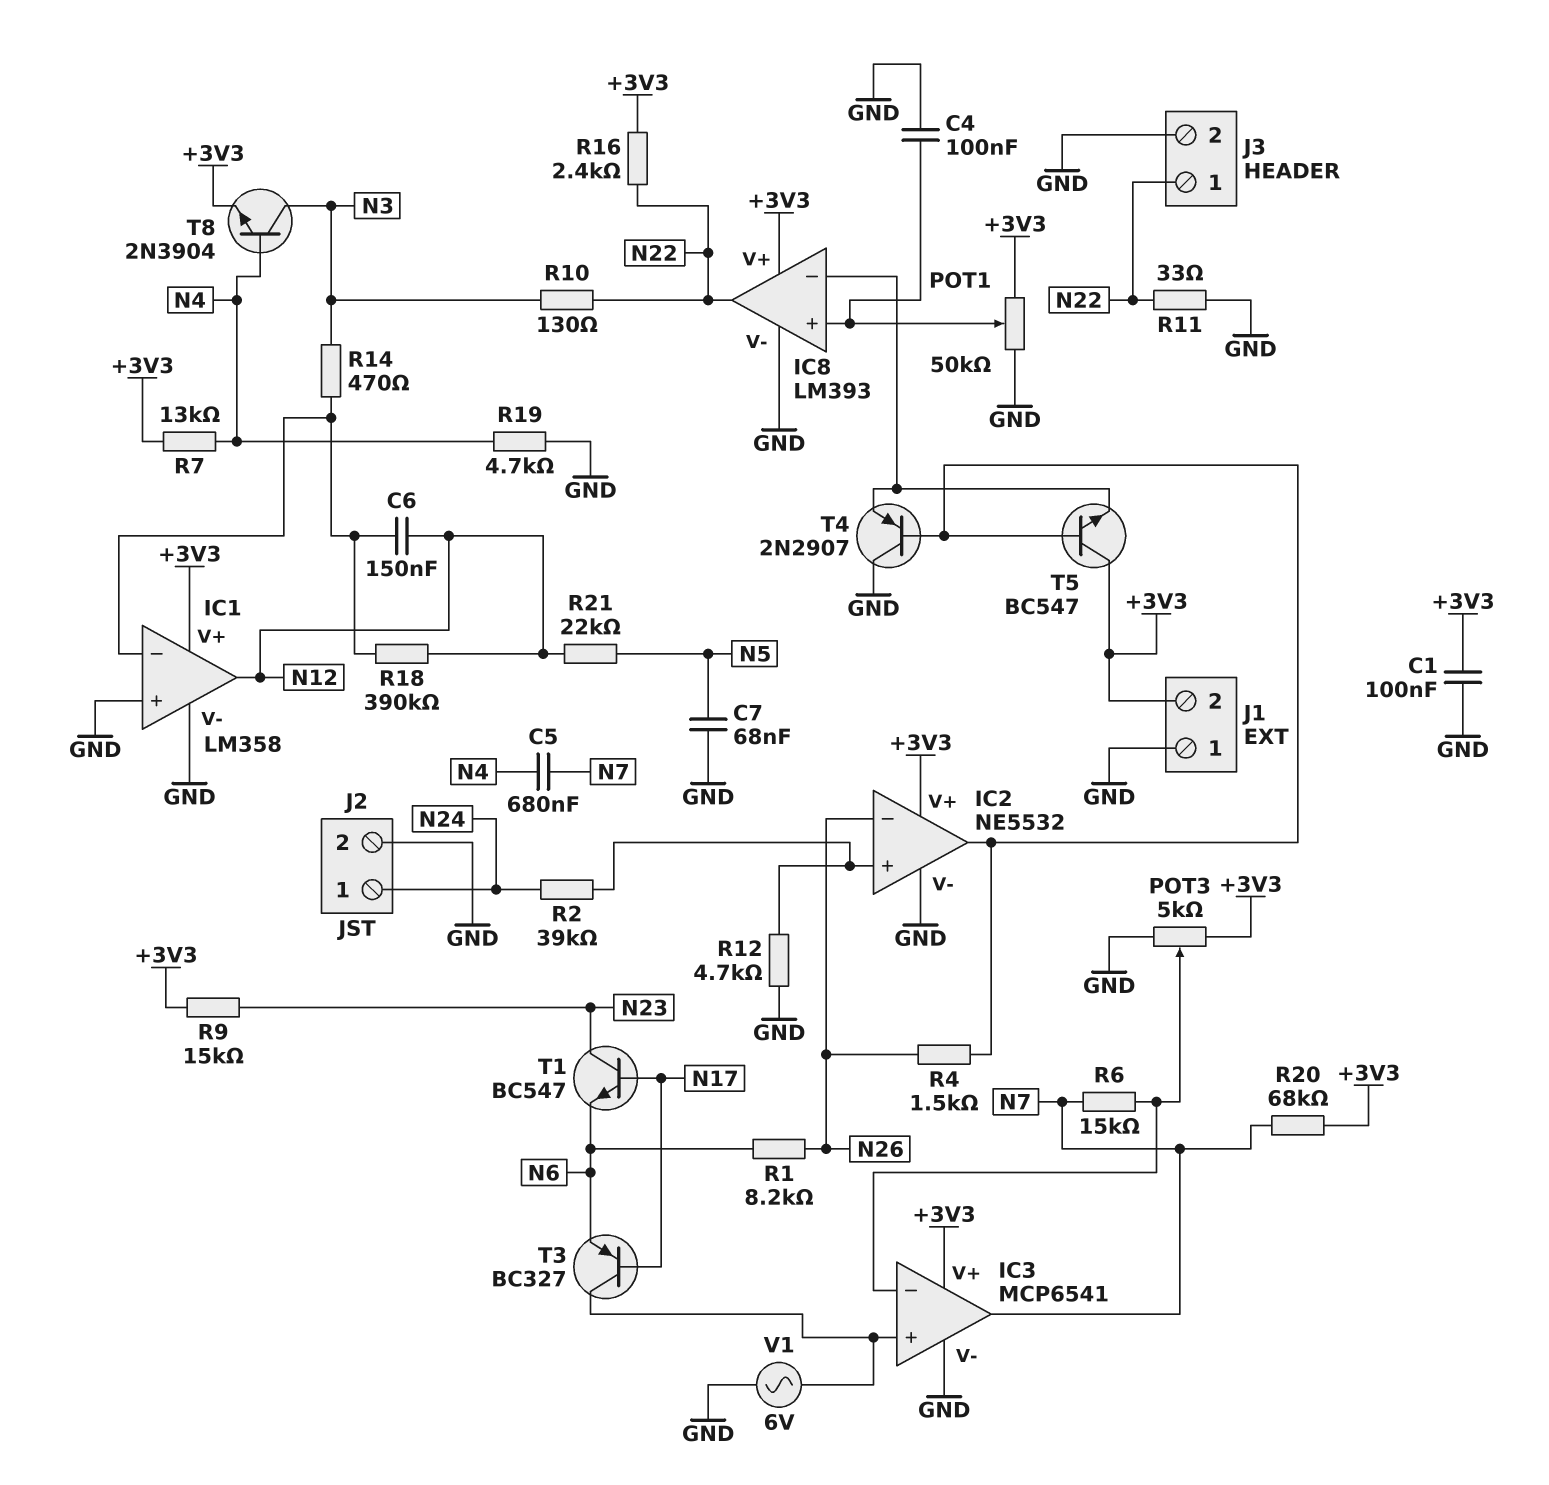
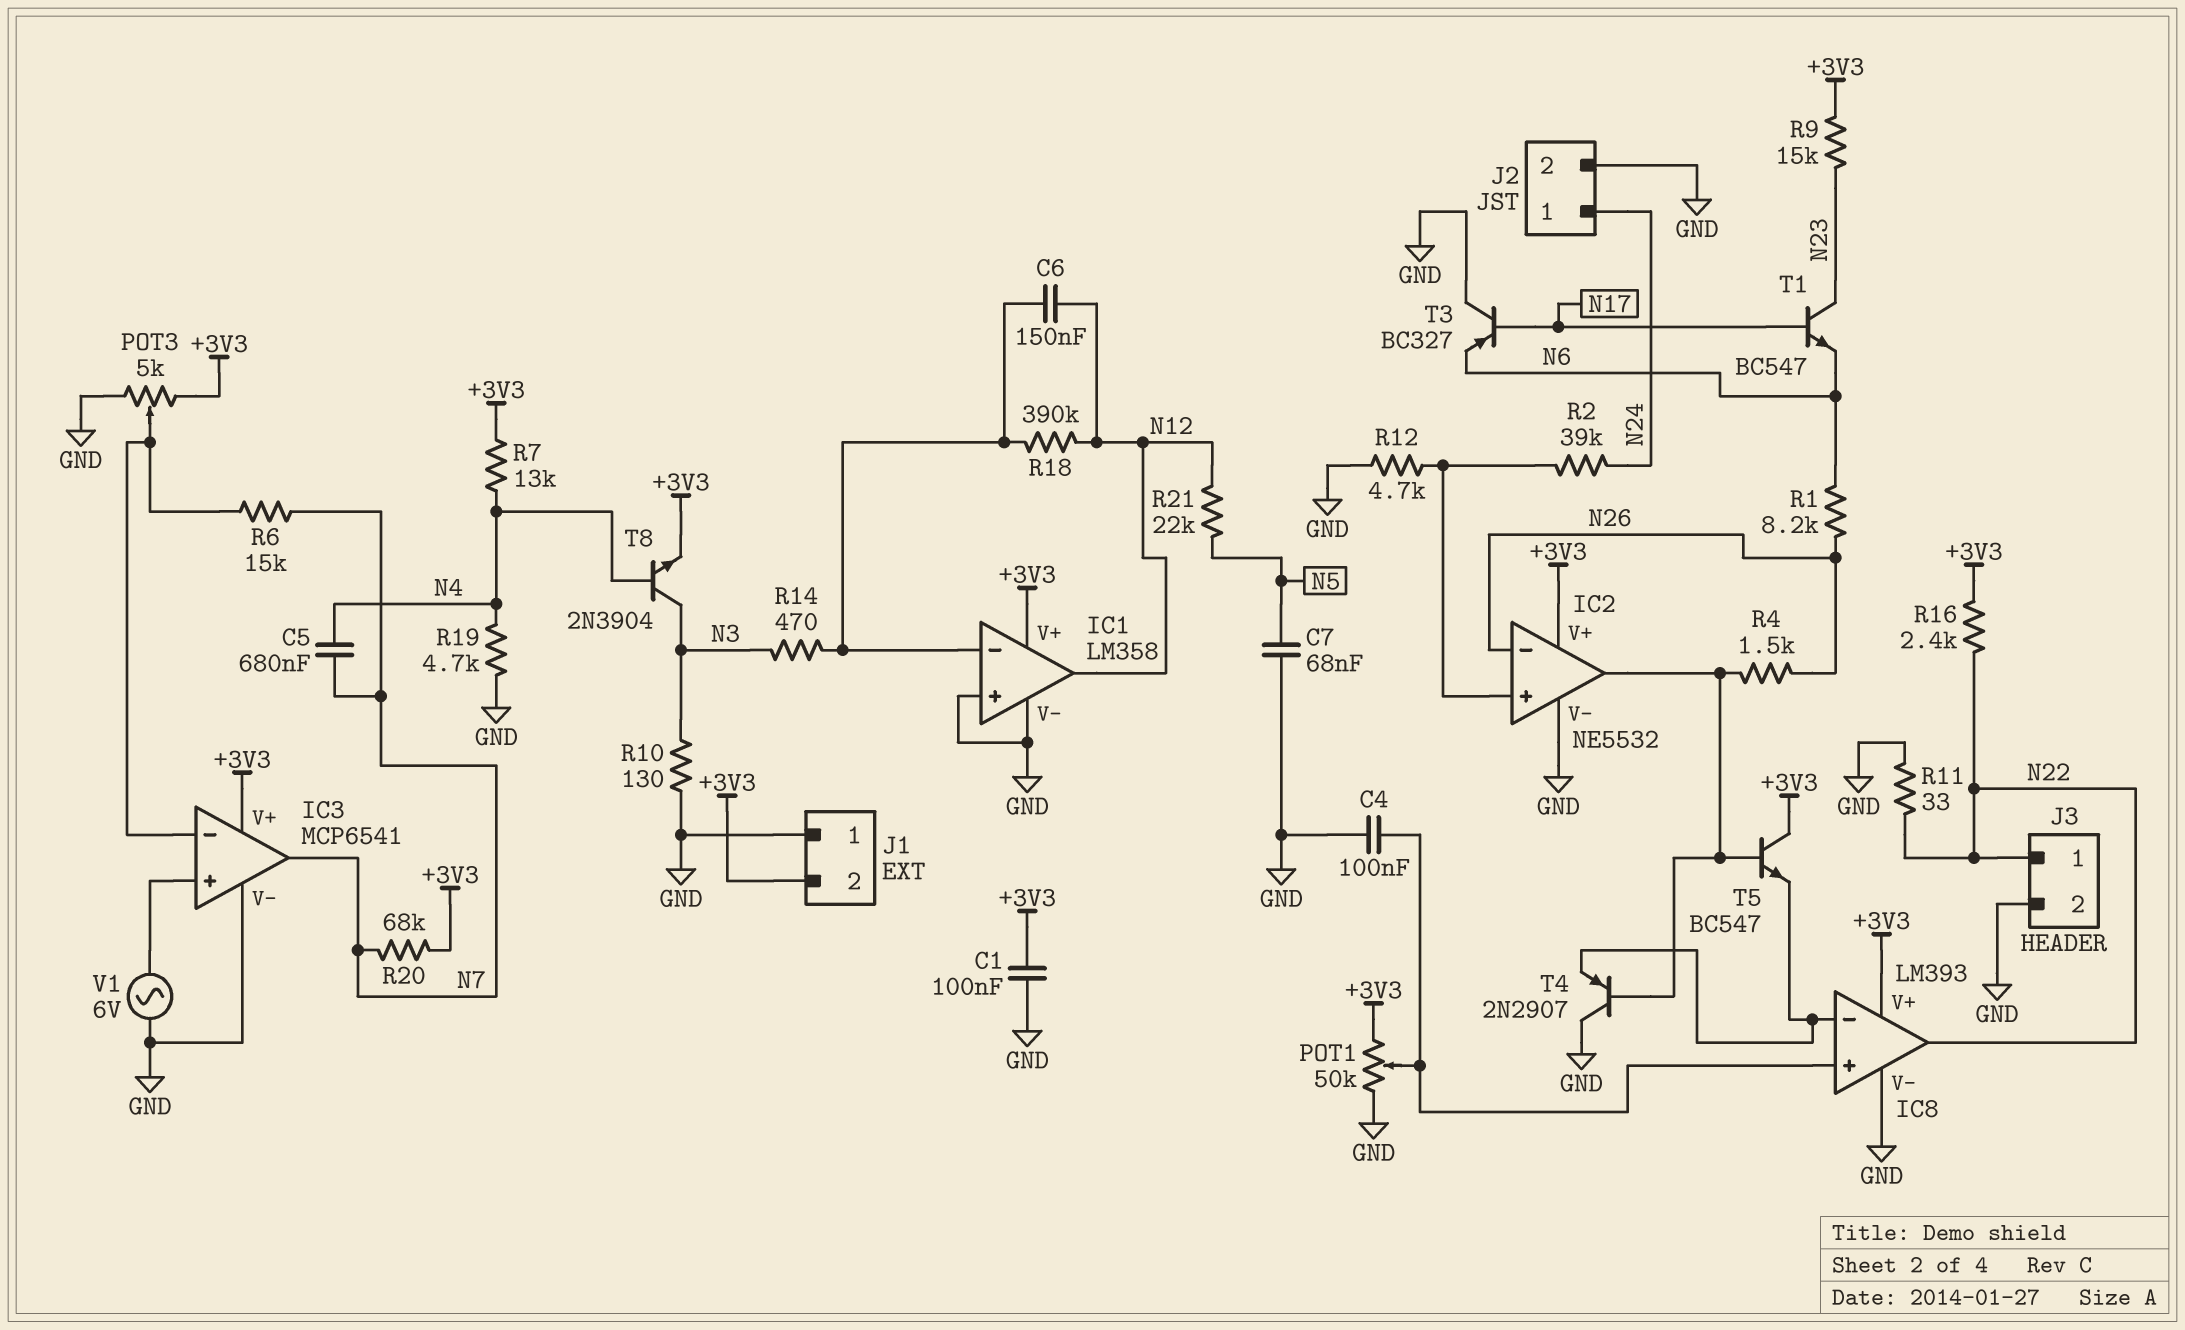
R10: 130 (N3, N22) -> 130 (GND, N3)
T3: PNP BC327 (B N17, C IC3/in+, E N6) -> PNP BC327 (B N17, C GND, E N6)

